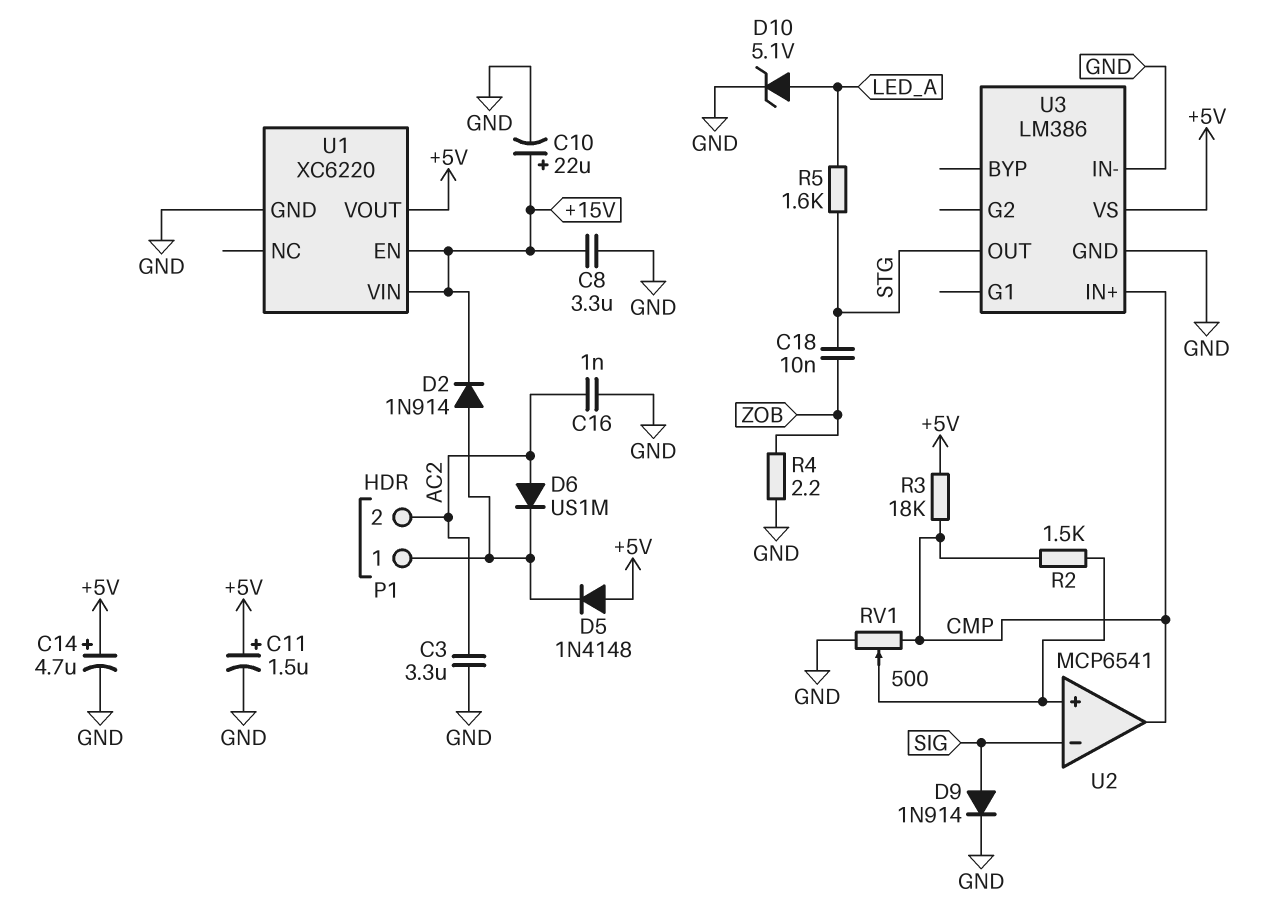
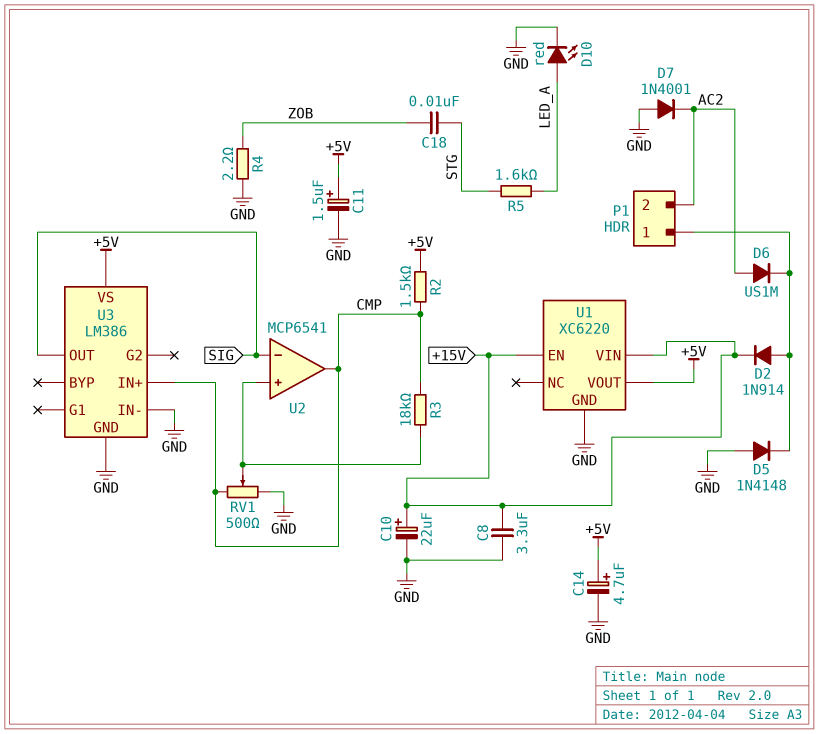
C3: 3.3uF (AC2, GND) -> none
C16: 1nF (AC2, GND) -> none
D5: diode 1N4148 (A +5V, K P1/1) -> diode 1N4148 (A GND, K P1/1)
D7: none -> diode 1N4001 (A GND, K AC2)
D9: diode 1N914 (A SIG, K GND) -> none
D10: zener 5.1V (A LED_A, K GND) -> LED red (A LED_A, K GND)
R2: 1.5k (CMP, U2/in+) -> 1.5k (+5V, CMP)
R3: 18k (+5V, CMP) -> 18k (CMP, U2/in+)
U3 pin OUT: STG -> SIG

